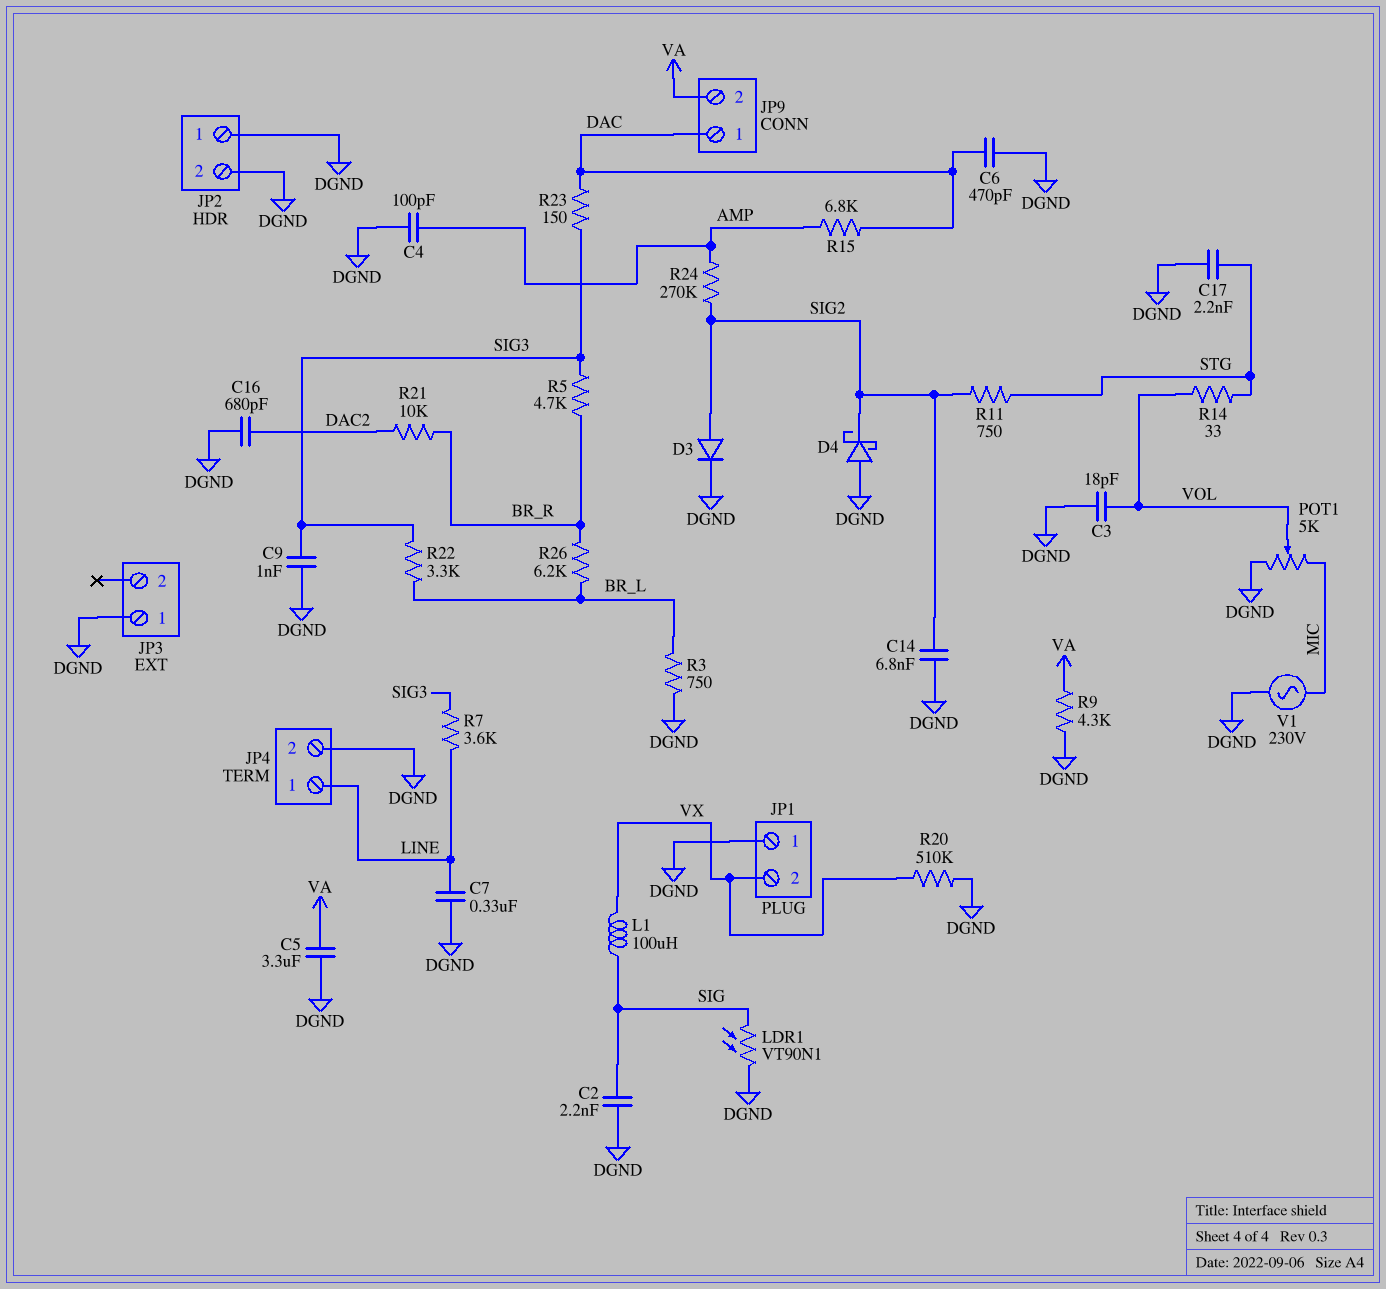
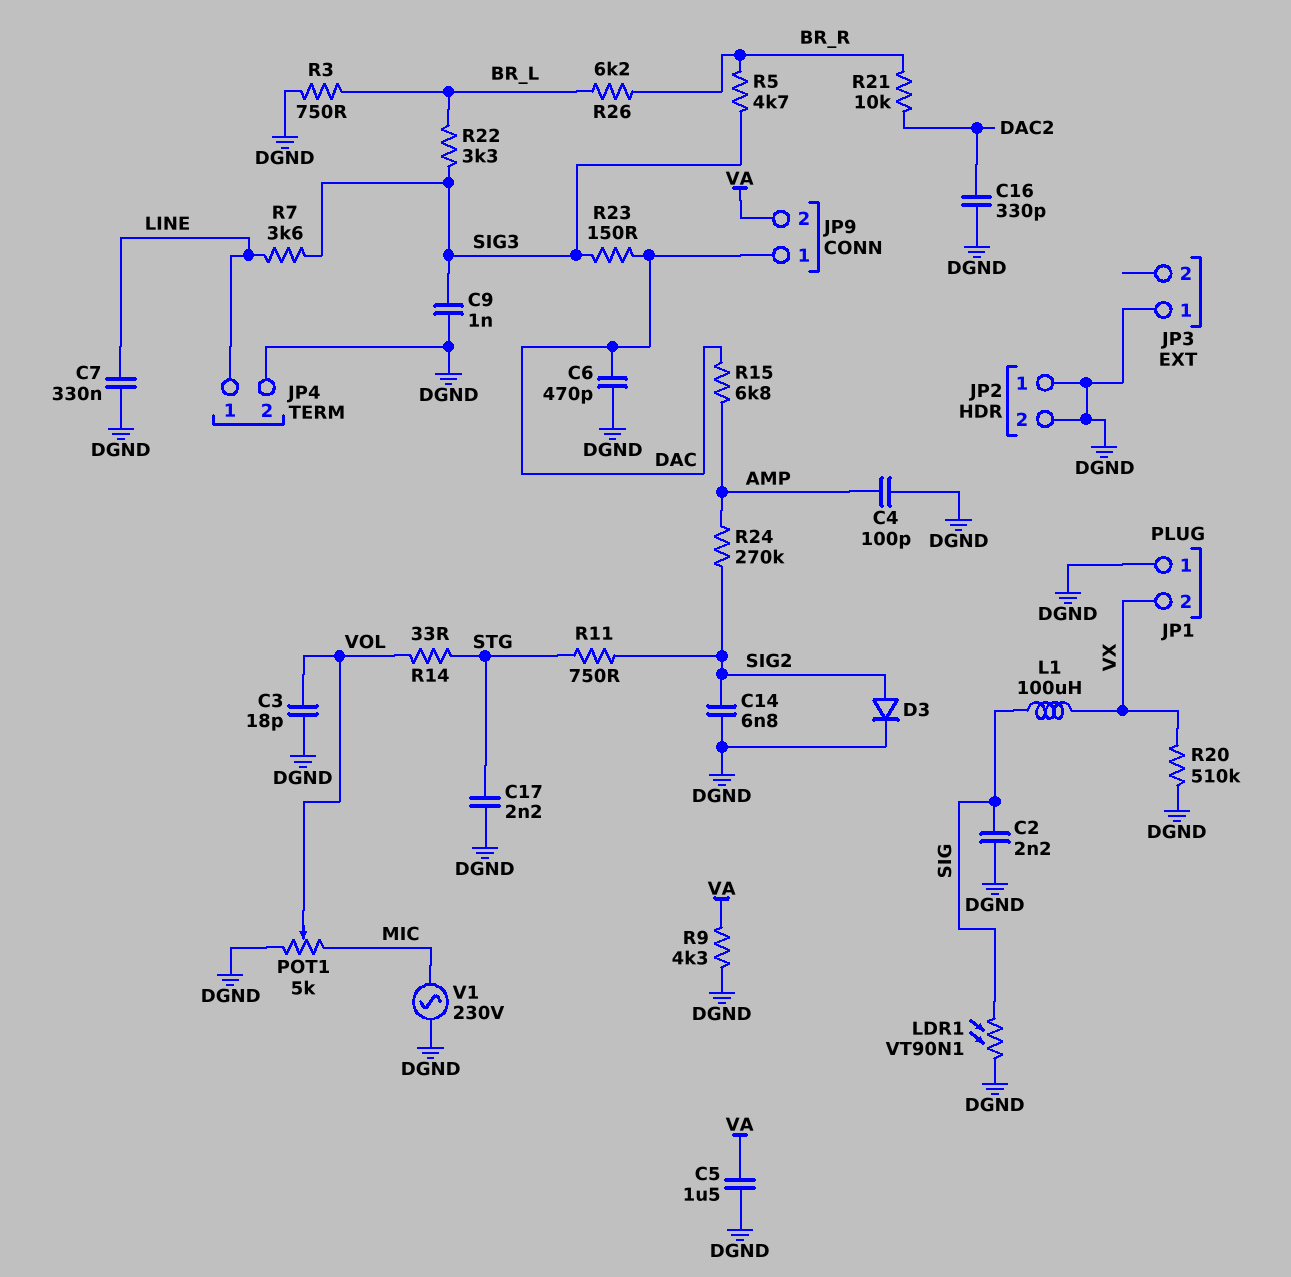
C5: 3.3uF (DGND, VA) -> 1.5uF (DGND, VA)
C16: 680pF (DAC2, DGND) -> 330pF (DAC2, DGND)
D4: schottky (A DGND, K SIG2) -> none

